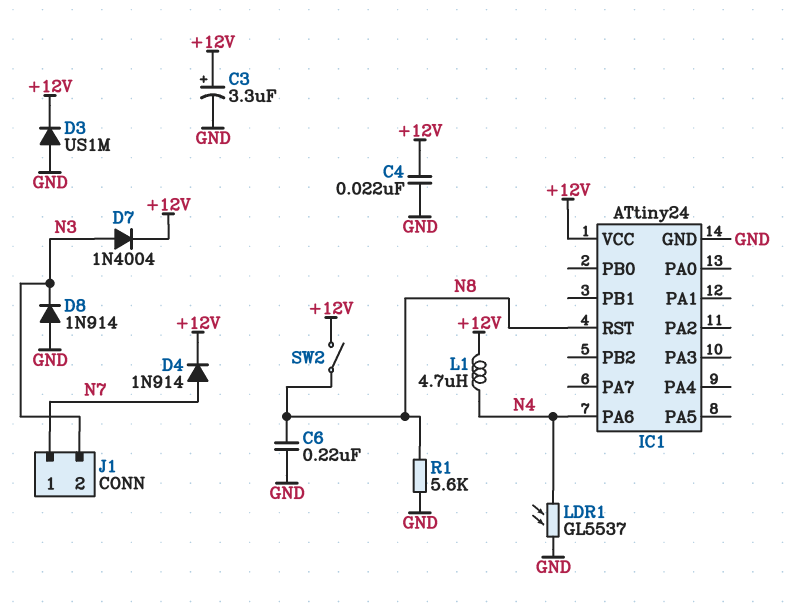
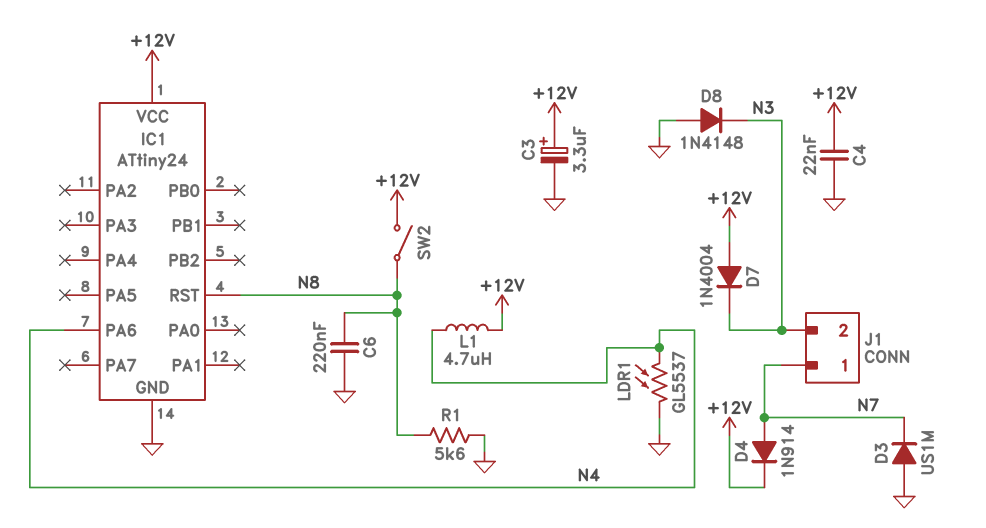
D3: diode US1M (A GND, K +12V) -> diode US1M (A GND, K N7)
D7: diode 1N4004 (A N3, K +12V) -> diode 1N4004 (A +12V, K N3)
D8: diode 1N914 (A GND, K N3) -> diode 1N4148 (A GND, K N3)

